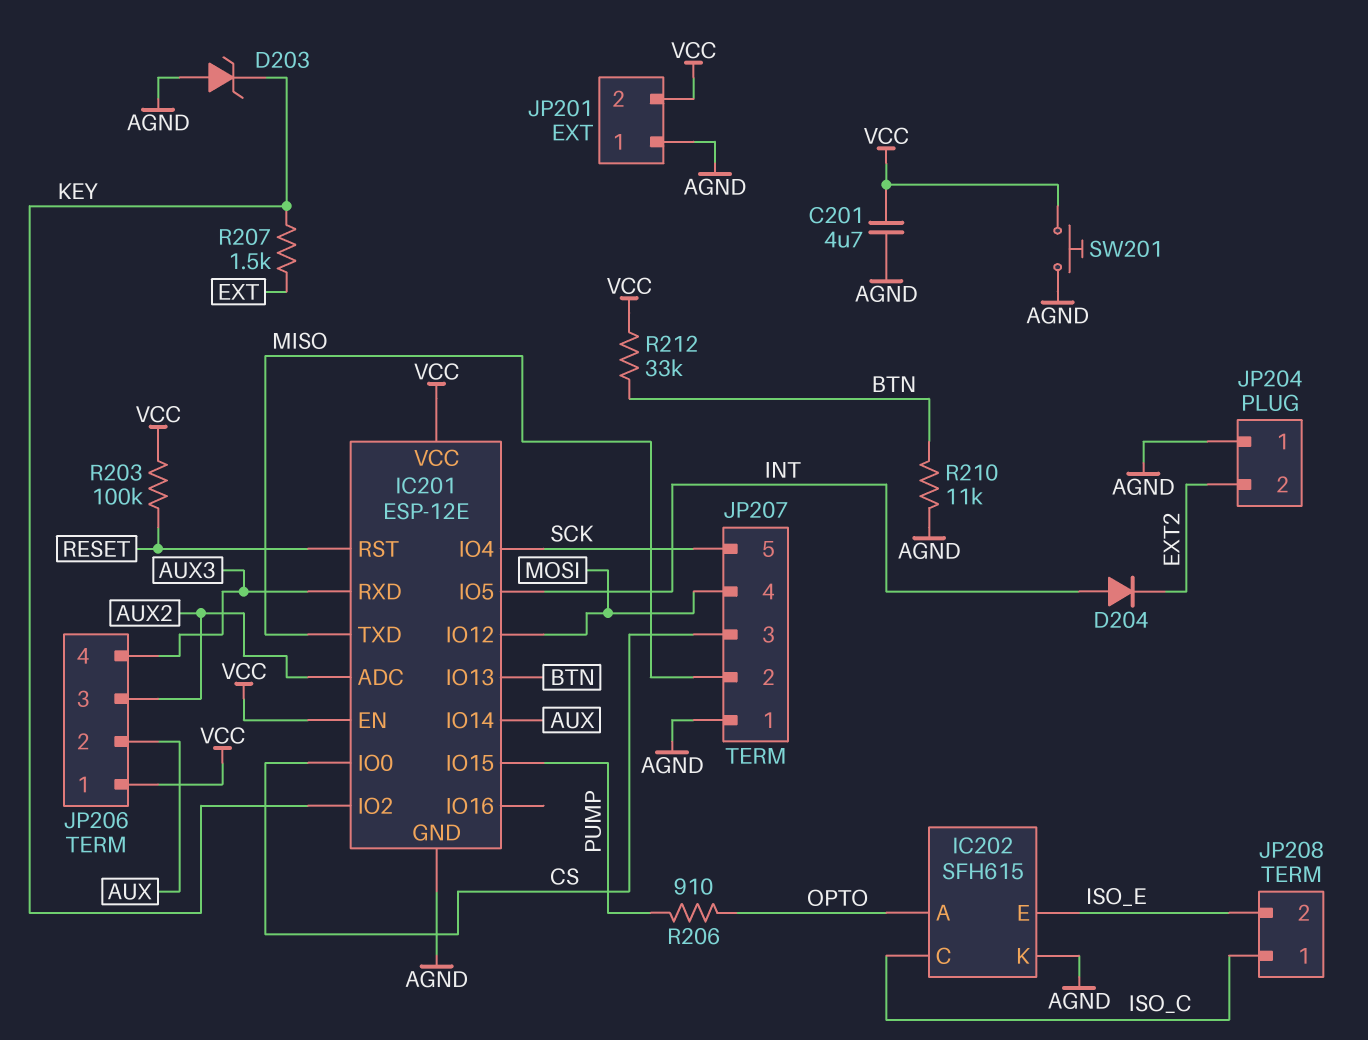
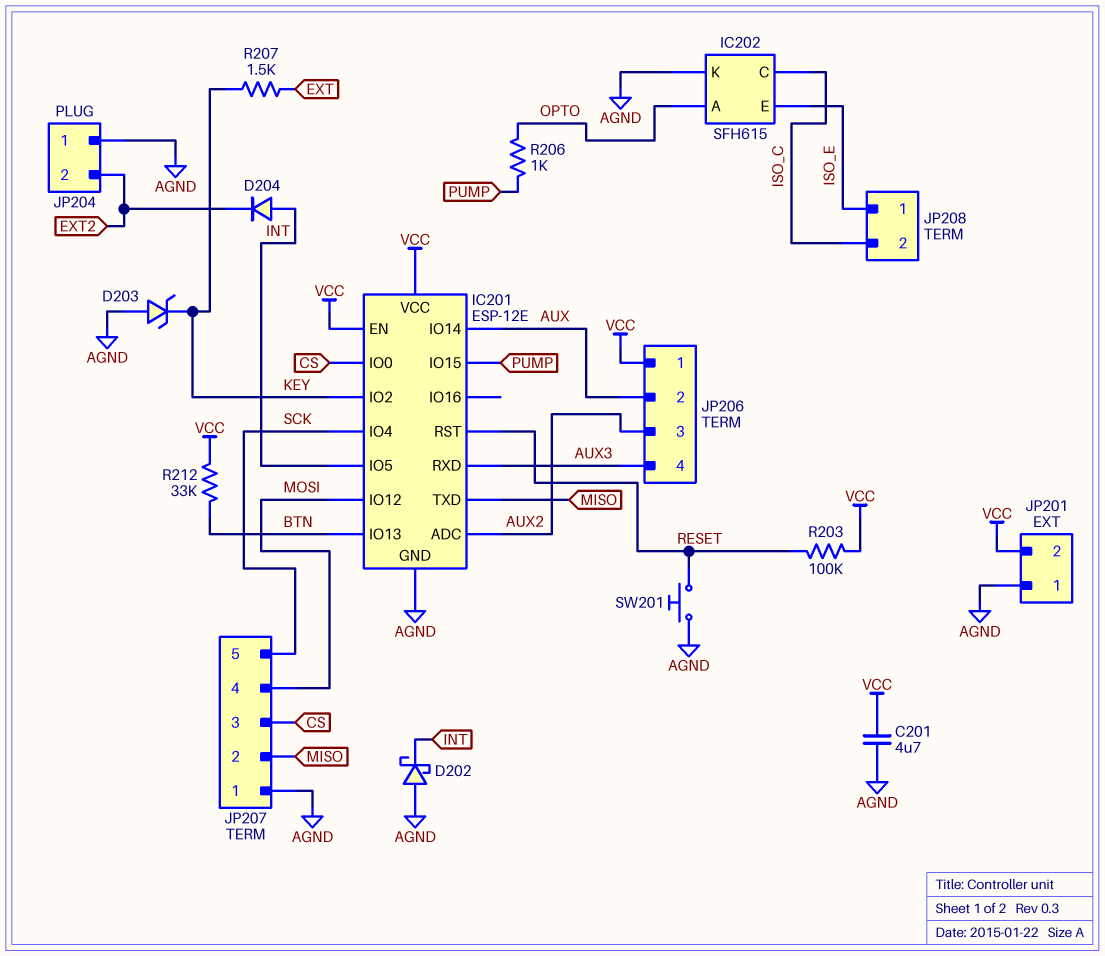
D202: none -> schottky (A AGND, K INT)
JP208 pin 1: ISO_C -> ISO_E
JP208 pin 2: ISO_E -> ISO_C
R206: 910 (OPTO, PUMP) -> 1k (OPTO, PUMP)
R210: 11k (AGND, BTN) -> none
SW201: button (AGND, VCC) -> button (AGND, RESET)

